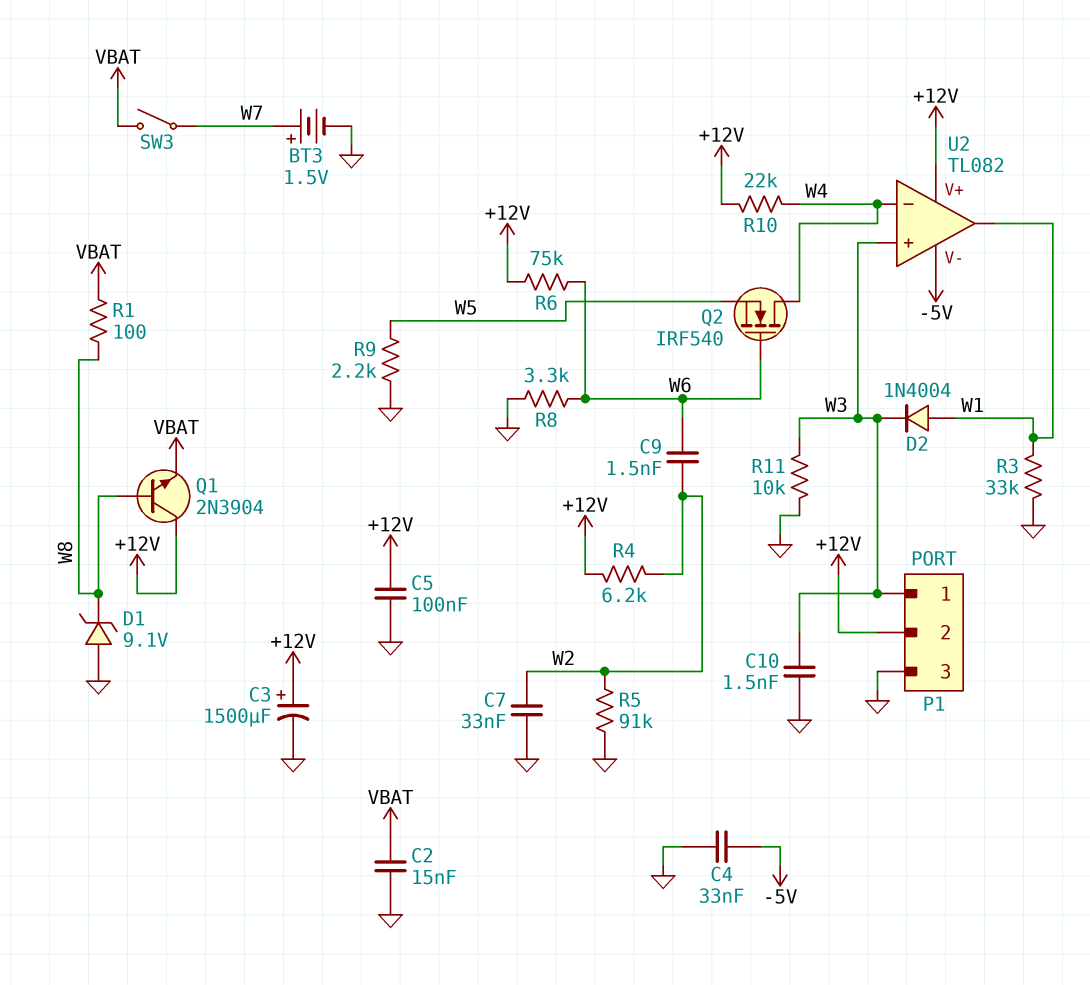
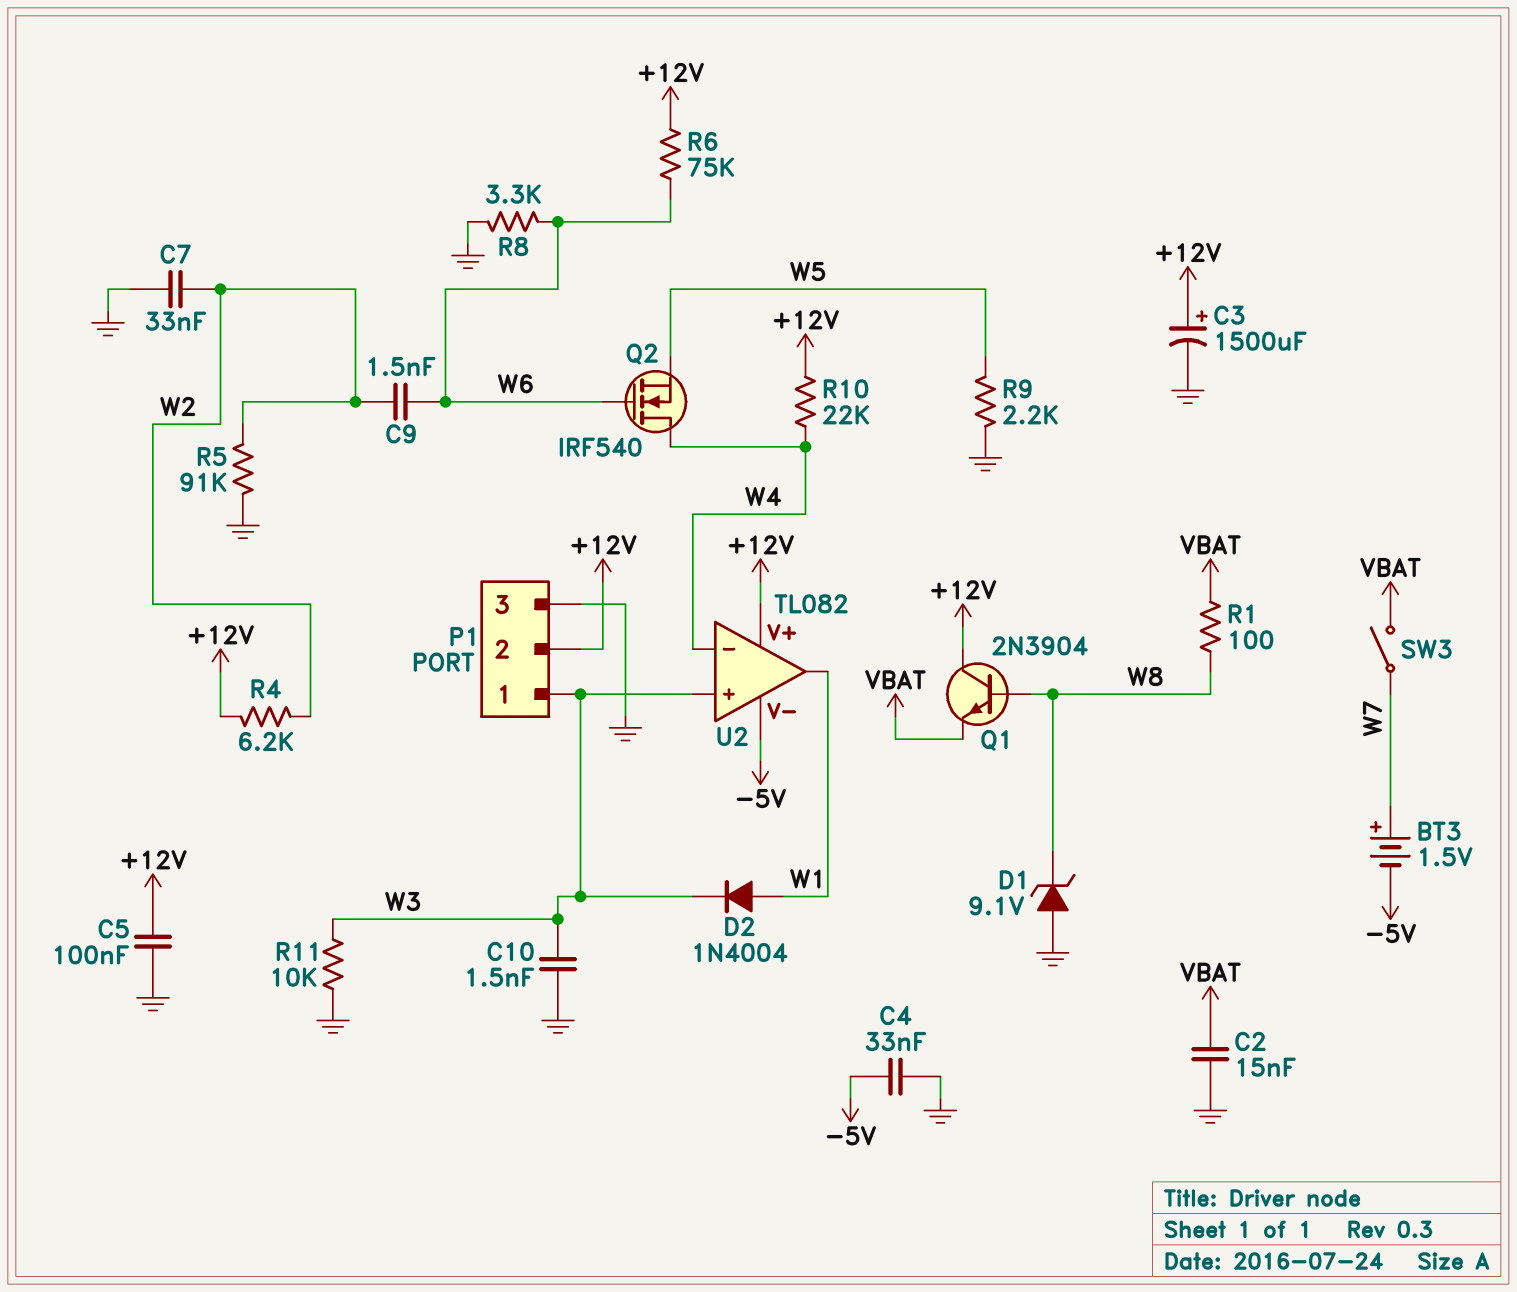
BT3: 1.5V (plus W7, minus GND) -> 1.5V (plus W7, minus -5V)
R3: 33k (GND, W1) -> none

